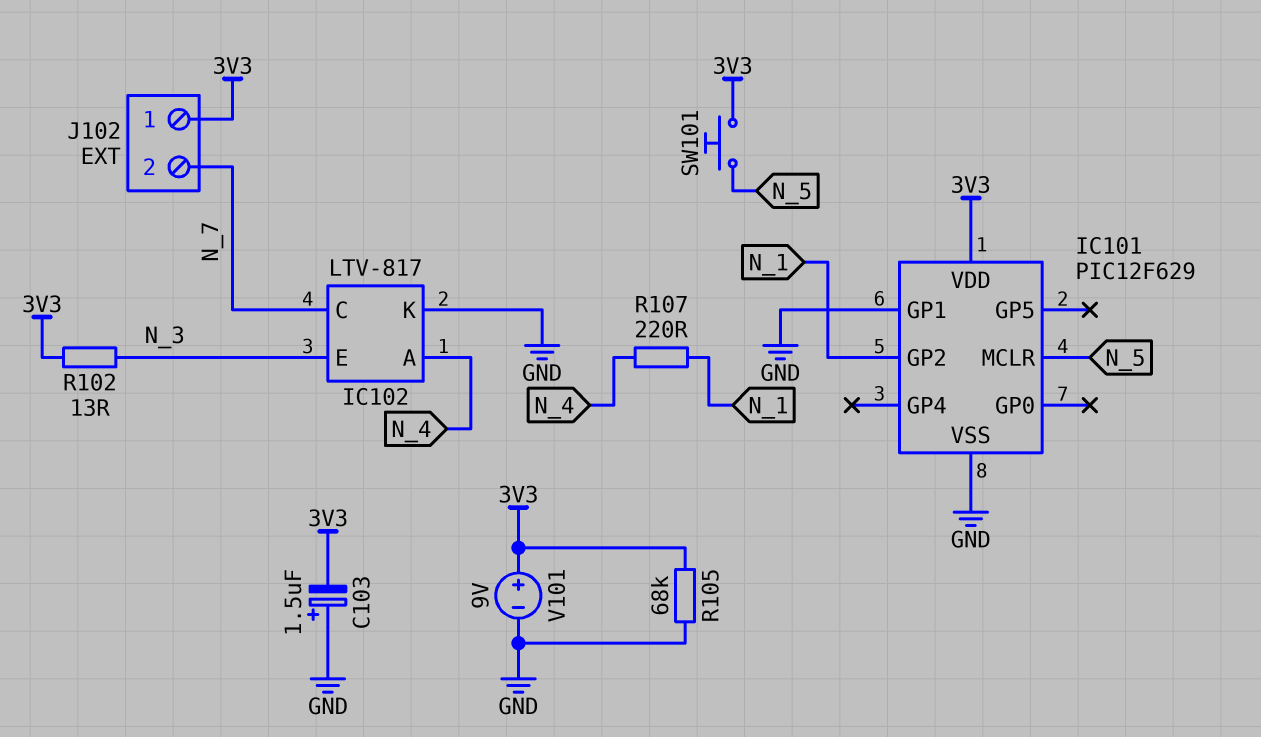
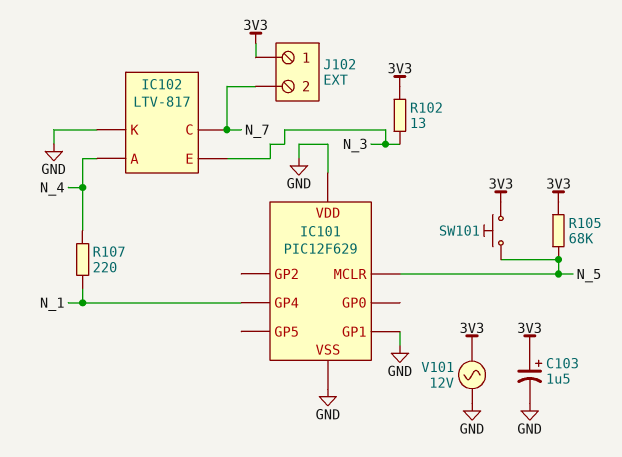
C103: 1.5uF (plus GND, minus 3V3) -> 1.5uF (plus 3V3, minus GND)
IC101 pin GP2: N_1 -> none
IC101 pin GP4: none -> N_1
IC101 pin VDD: 3V3 -> GND
R105: 68k (3V3, GND) -> 68k (3V3, N_5)
V101: 9V (plus 3V3, minus GND) -> AC 12V (3V3, GND)

